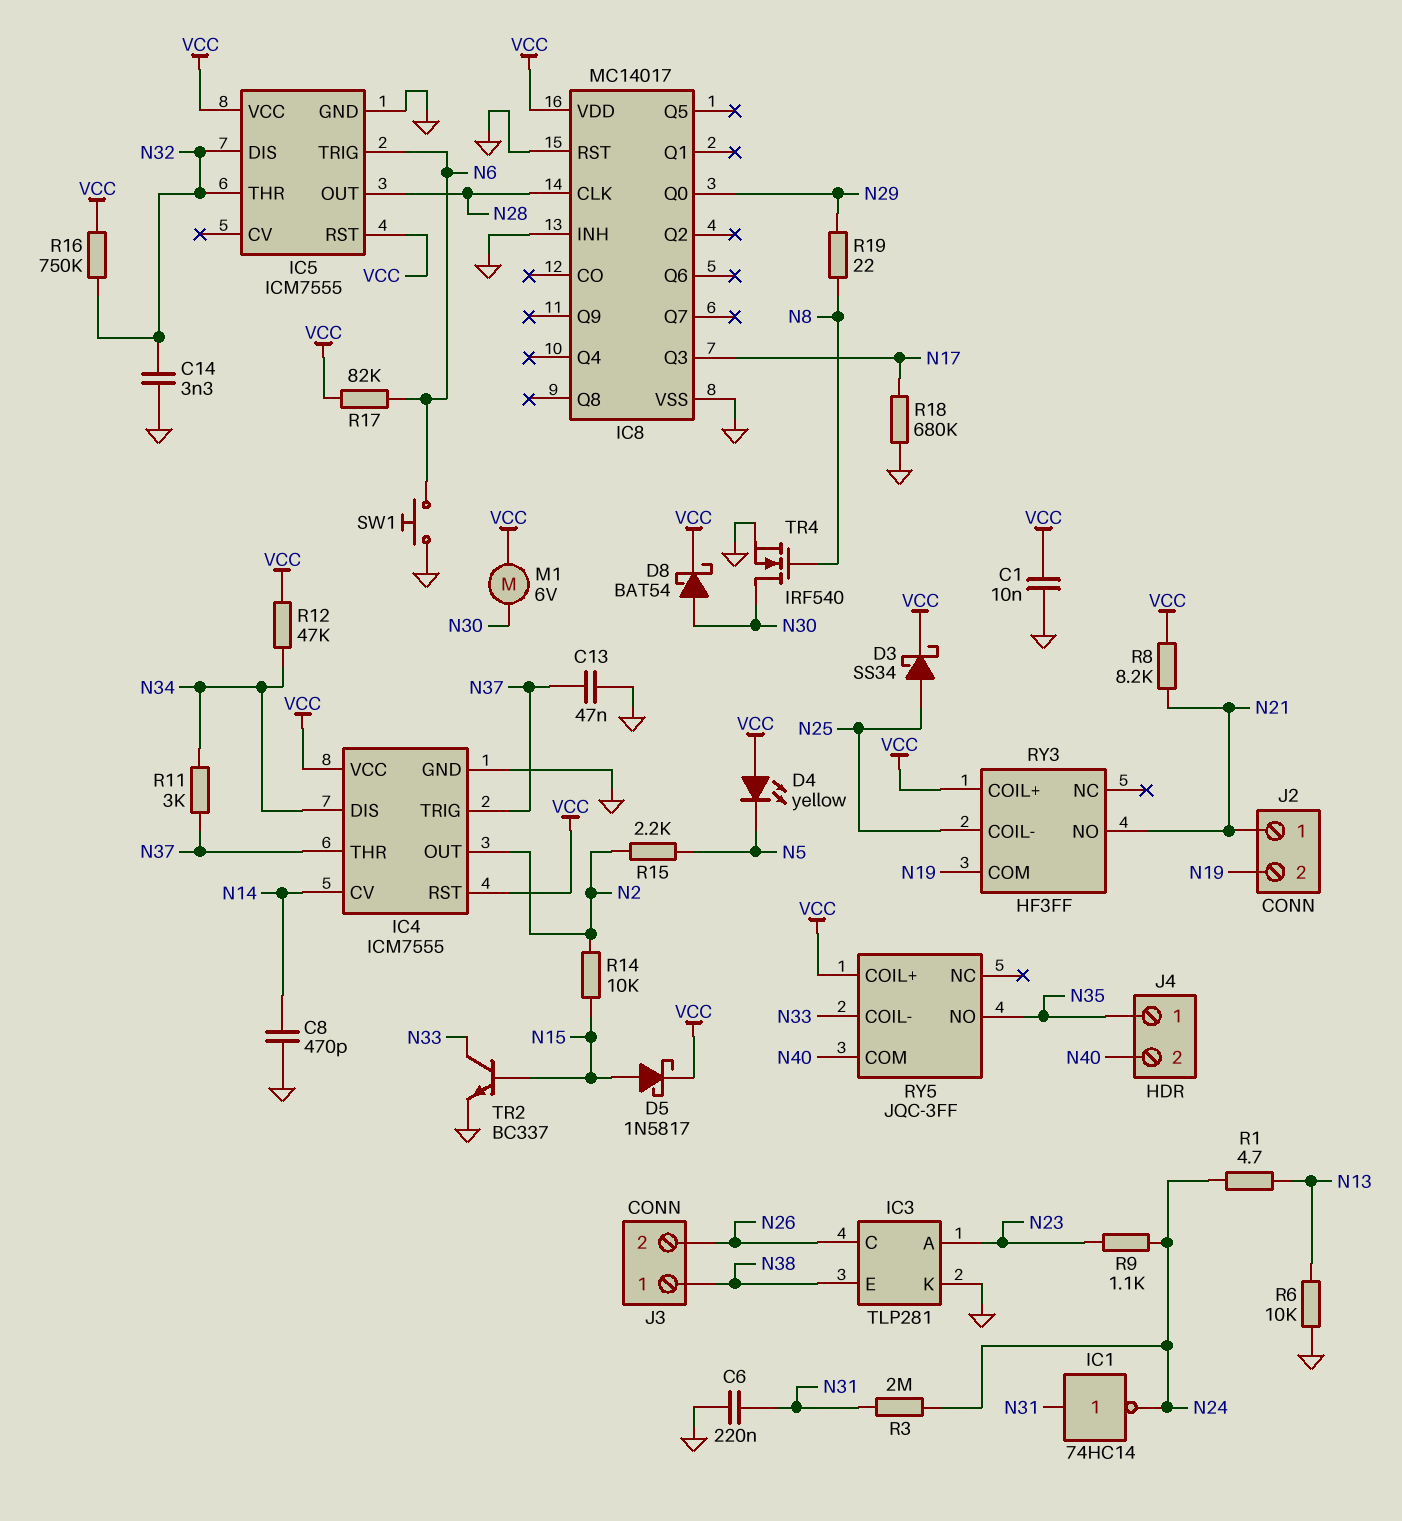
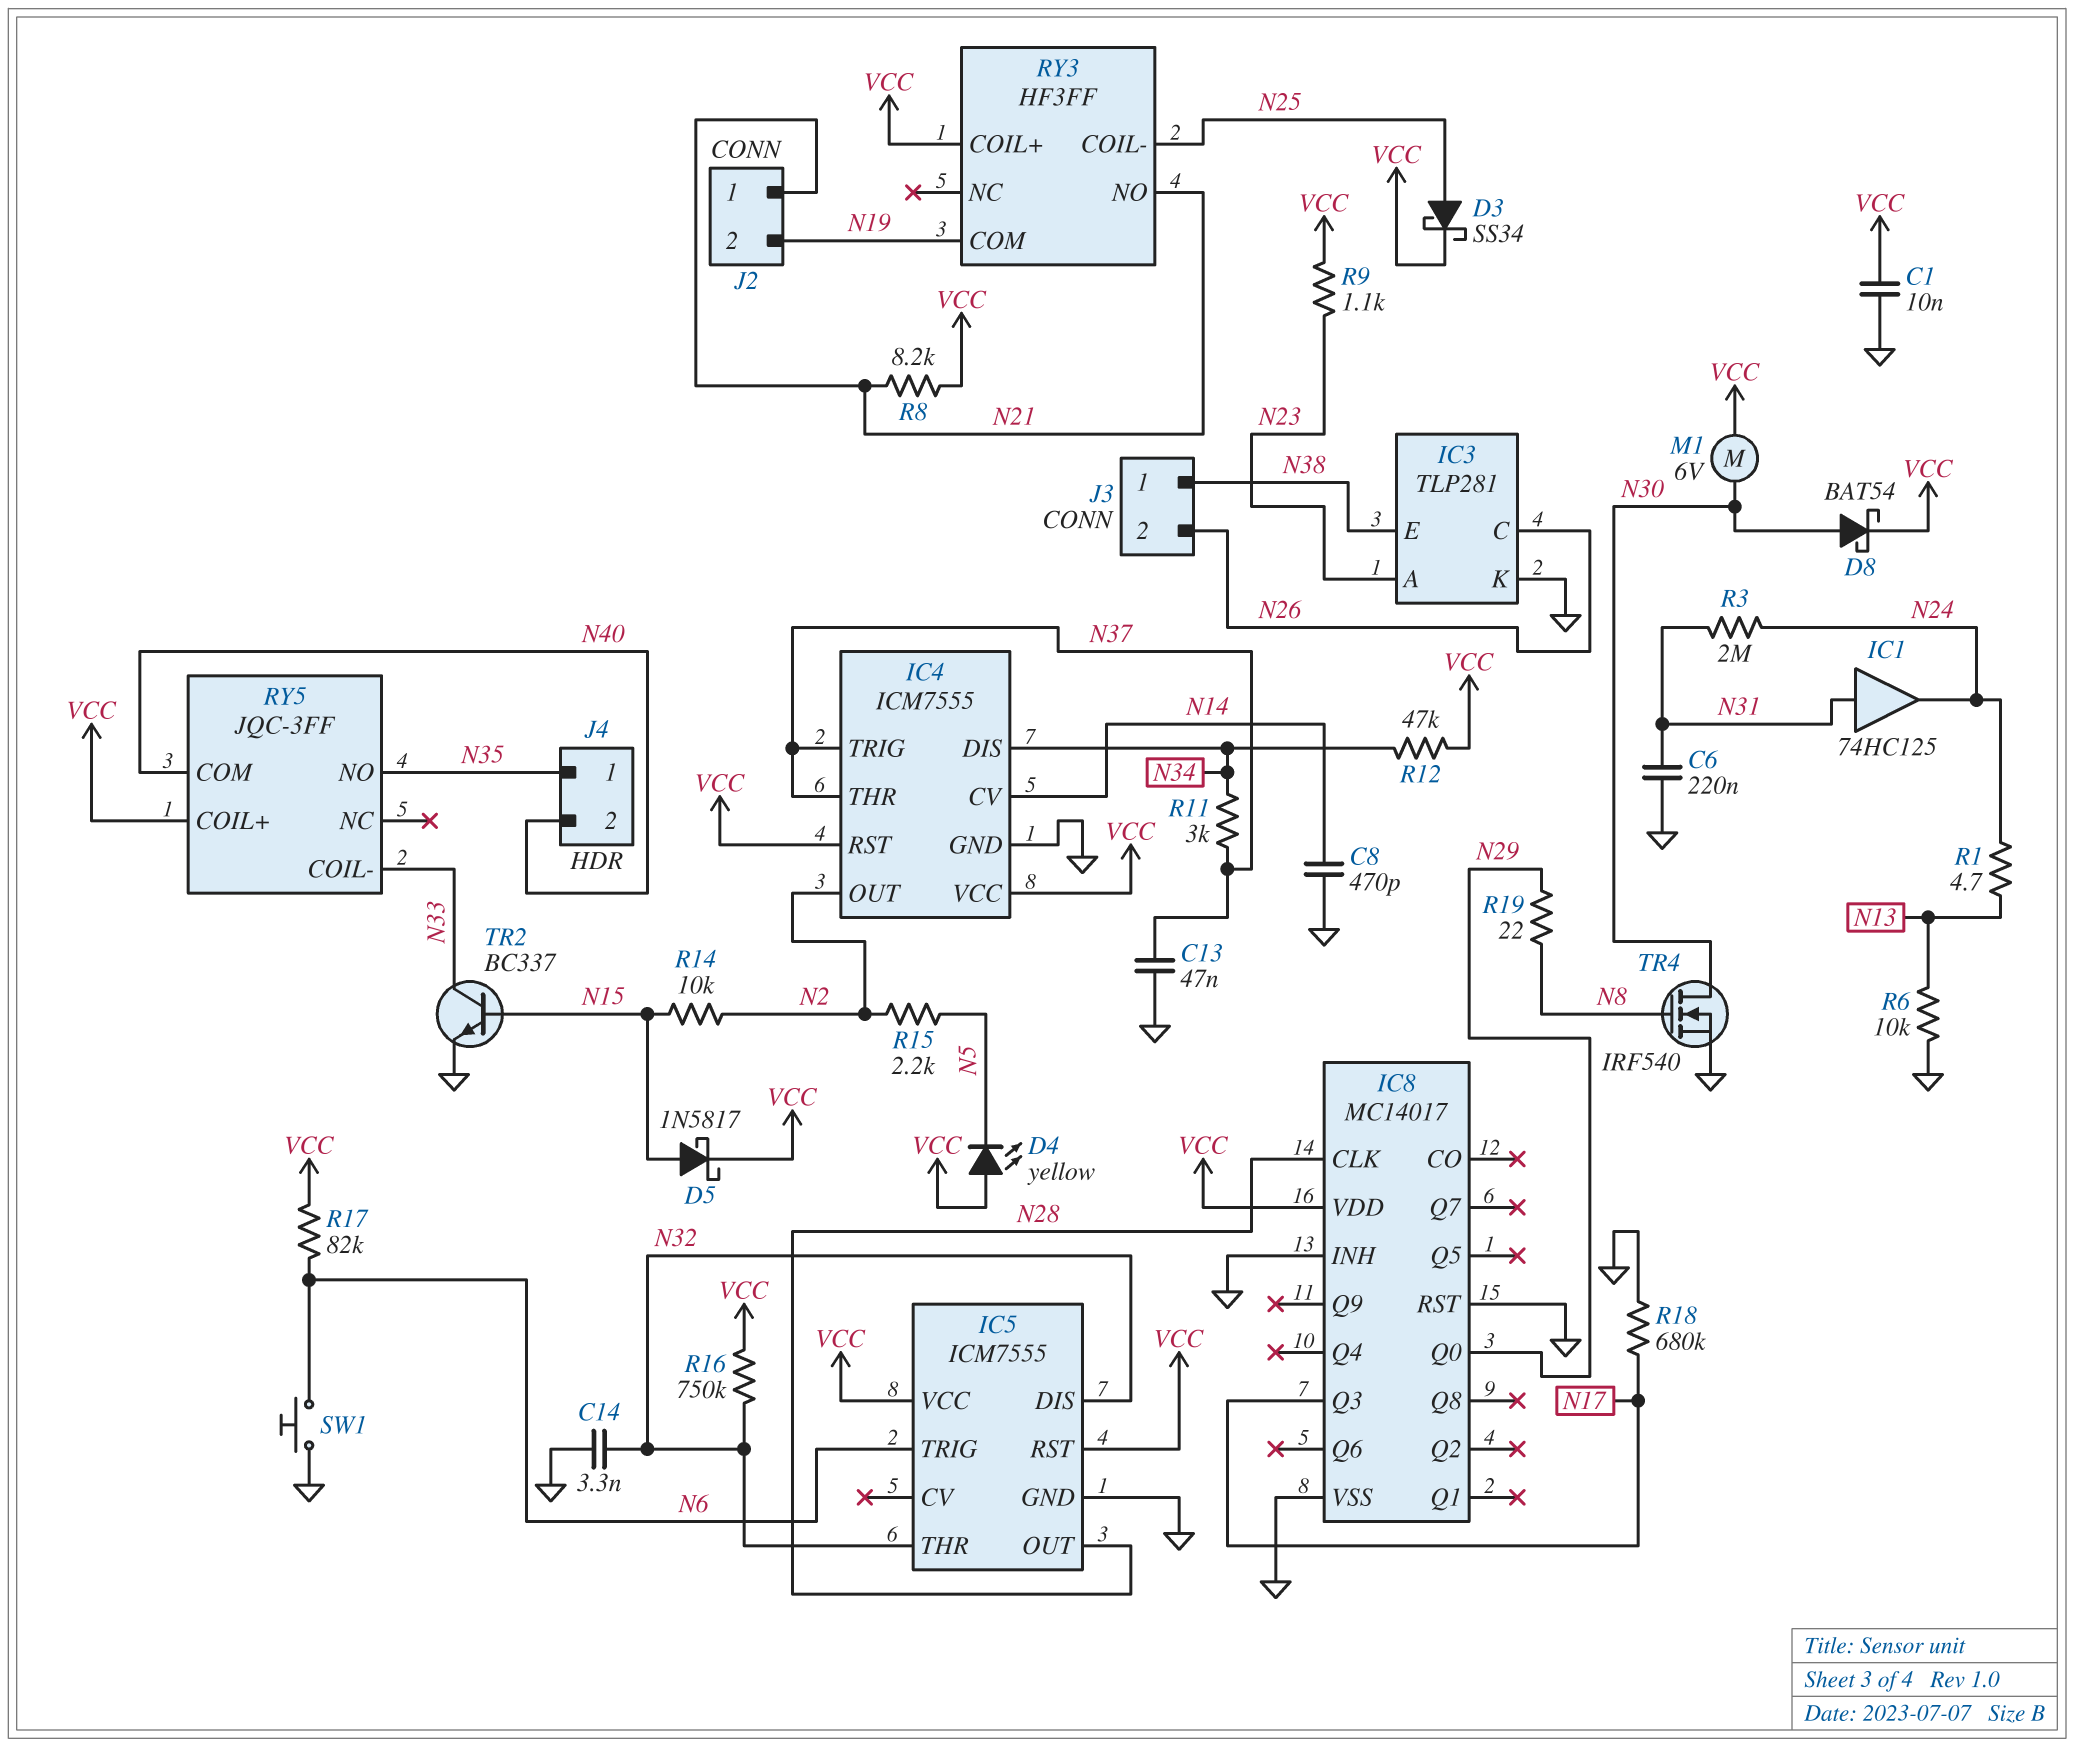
IC1: NOT 74HC14 (in N31, out N24) -> buffer 74HC125 (in N31, out N24)
R9: 1.1k (N23, N24) -> 1.1k (N23, VCC)

